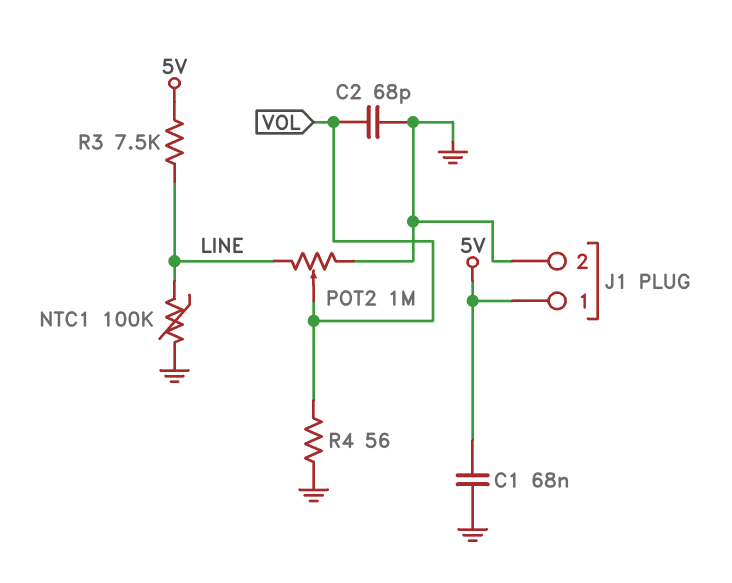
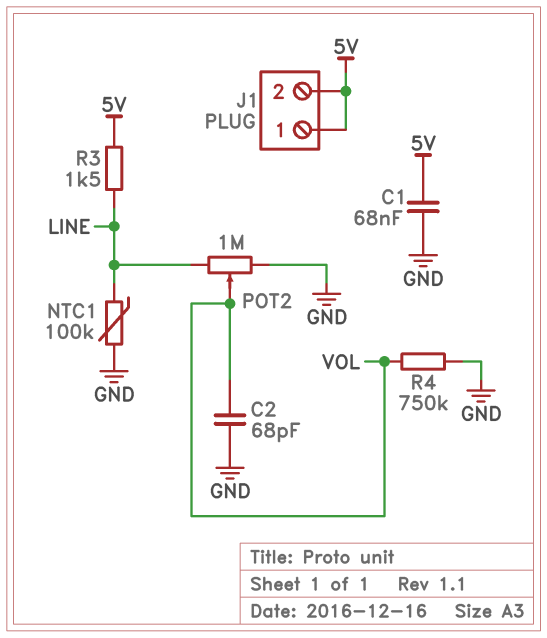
J1 pin 2: GND -> 5V
R3: 7.5k (5V, LINE) -> 1.5k (5V, LINE)
R4: 56 (GND, VOL) -> 750k (GND, VOL)

